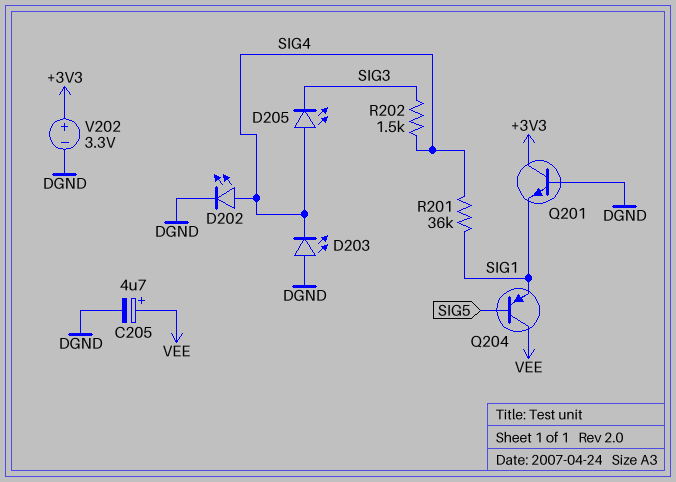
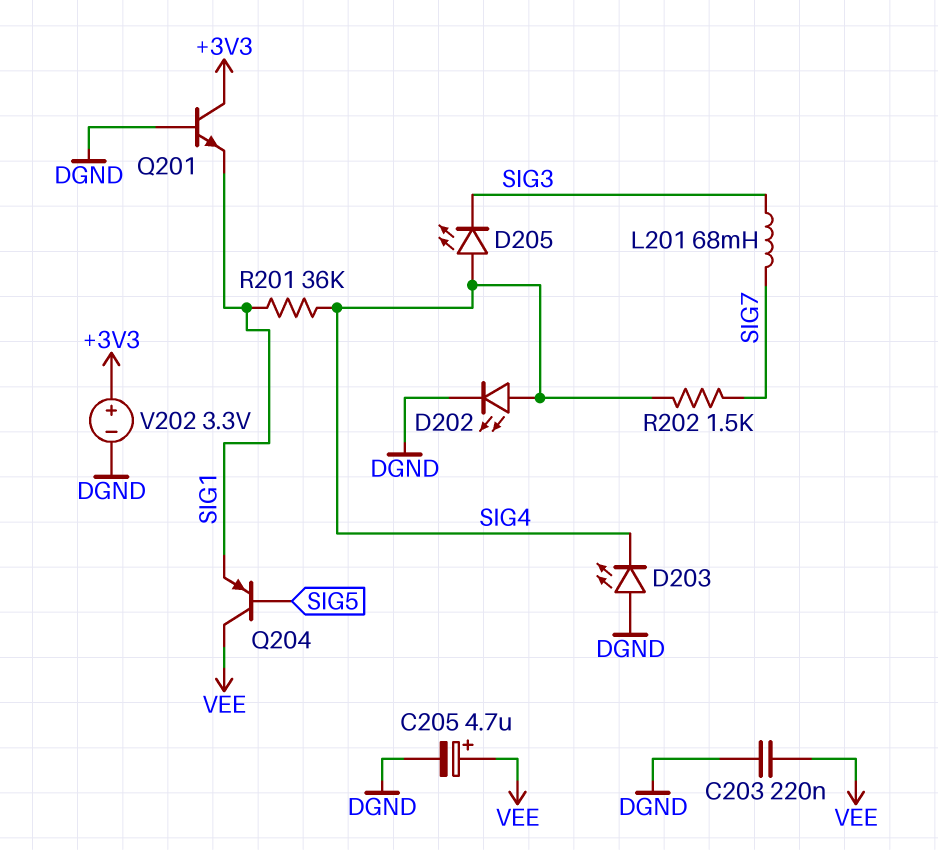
C203: none -> 220nF (DGND, VEE)
L201: none -> 68mH (SIG3, SIG7)
R202: 1.5k (SIG3, SIG4) -> 1.5k (SIG4, SIG7)

